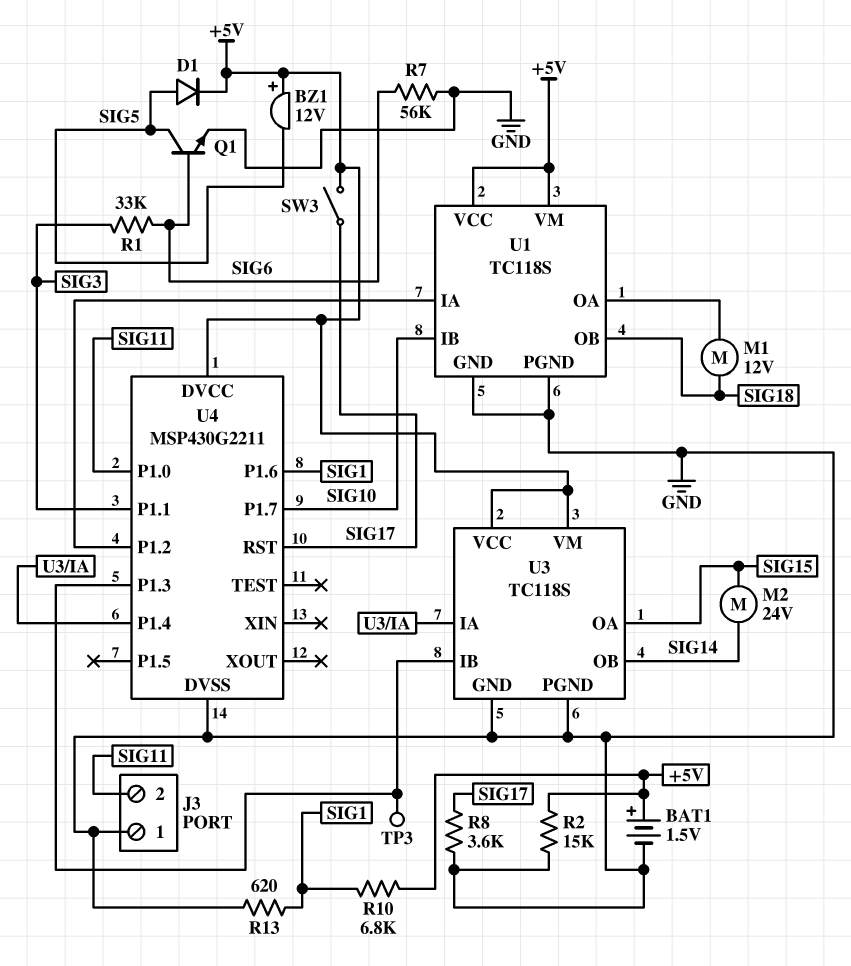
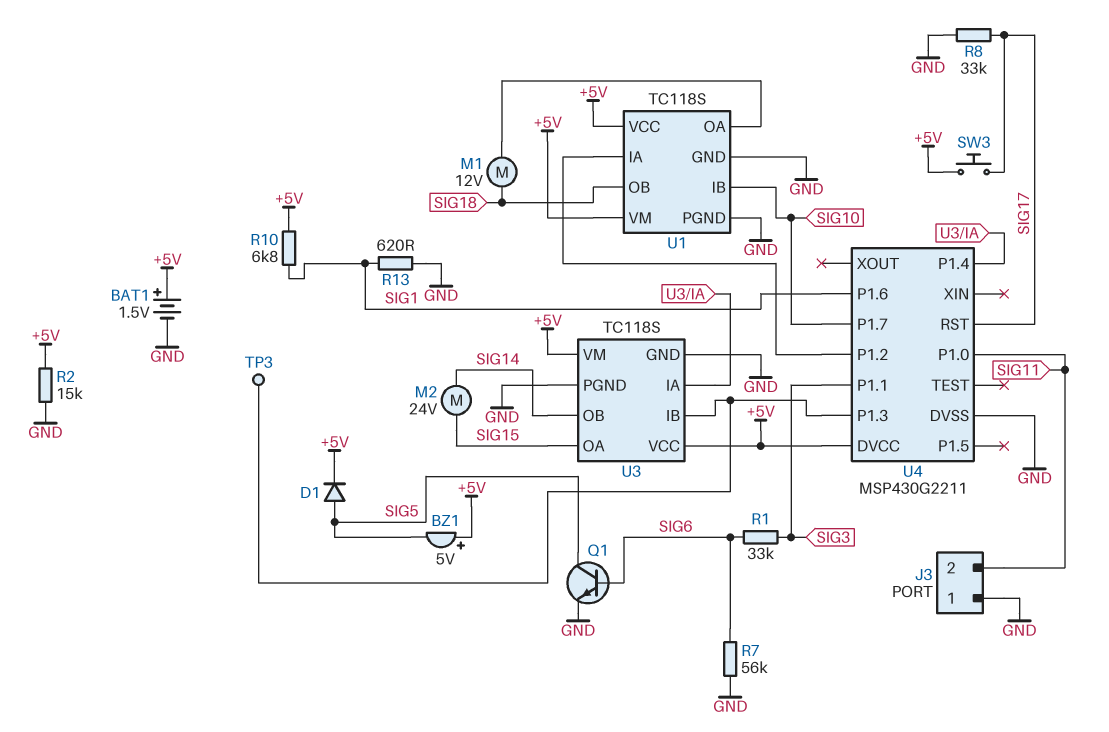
BZ1: buzzer 12V (plus +5V, minus SIG5) -> buzzer 5V (plus +5V, minus SIG5)
R8: 3.6k (GND, SIG17) -> 33k (GND, SIG17)
SW3: switch (+5V, SIG17) -> button (+5V, SIG17)

